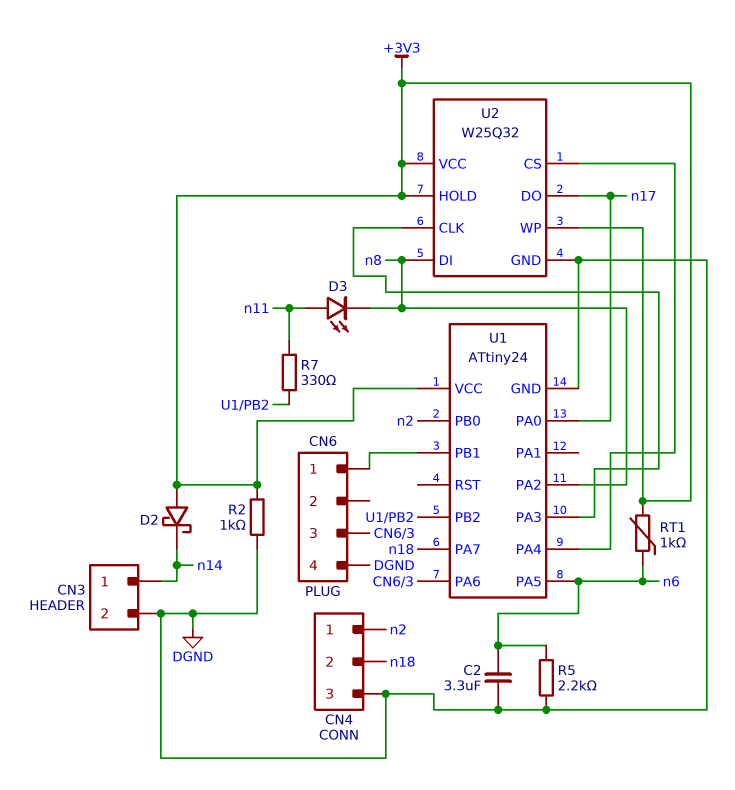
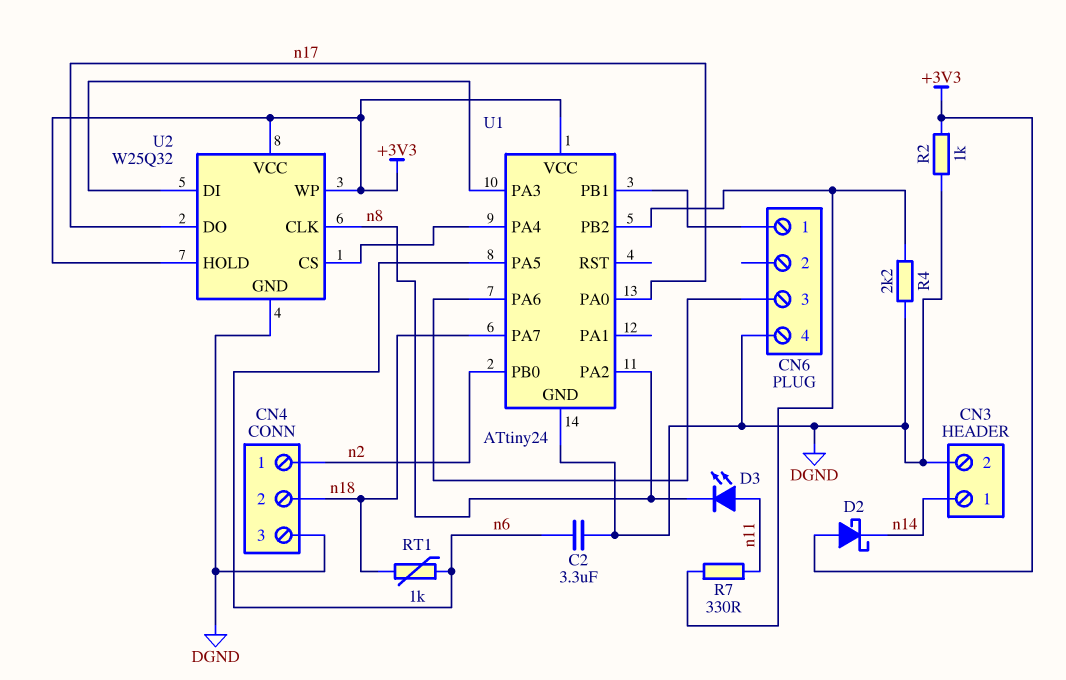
R4: none -> 2.2k (DGND, U1/PB2)
R5: 2.2k (DGND, n6) -> none
RT1: 1k (+3V3, n6) -> 1k (n6, n18)
U2 pin CLK: U1/PA3 -> n8
U2 pin DI: n8 -> U1/PA3

